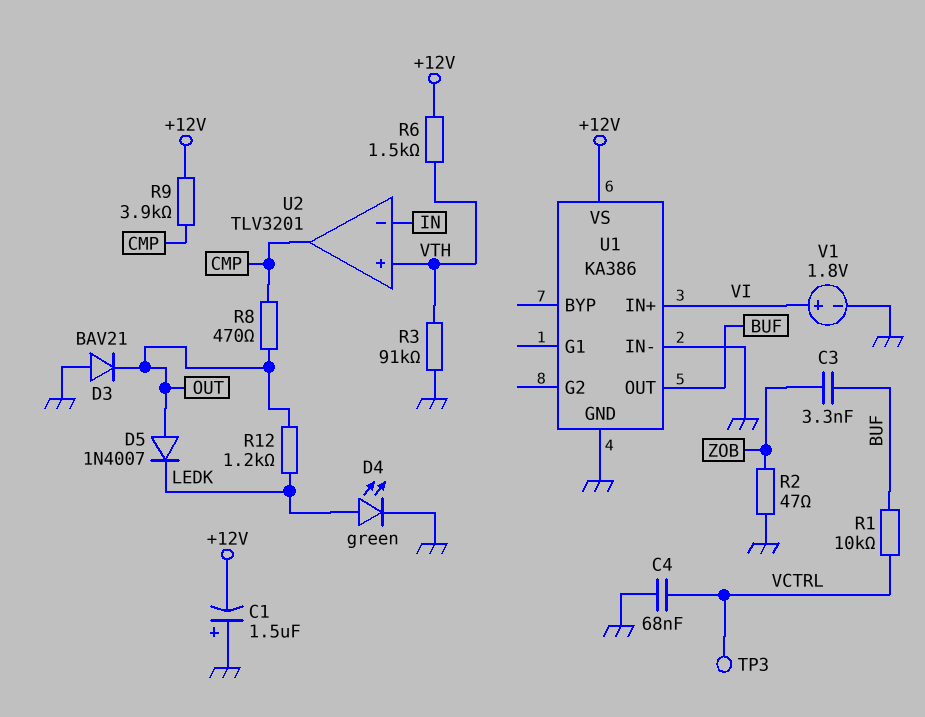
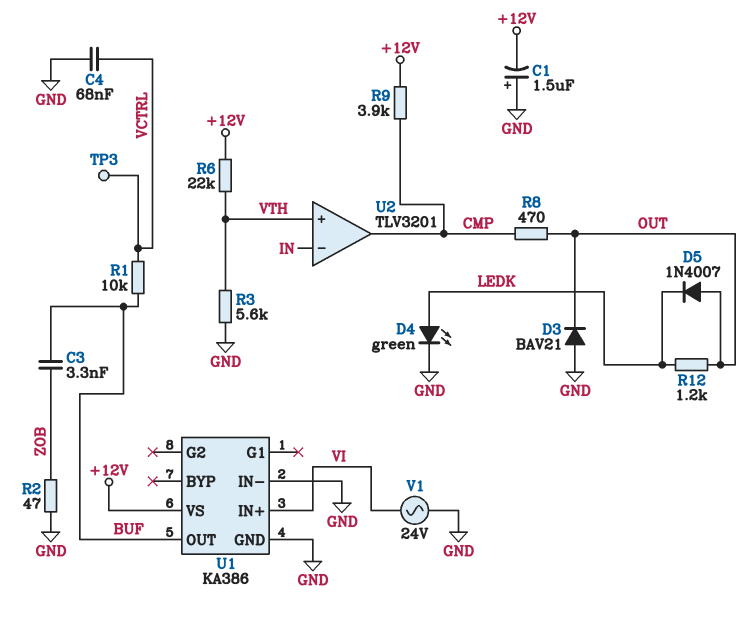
R3: 91k (GND, VTH) -> 5.6k (GND, VTH)
R6: 1.5k (+12V, VTH) -> 22k (+12V, VTH)
V1: 1.8V (plus VI, minus GND) -> AC 24V (GND, VI)

